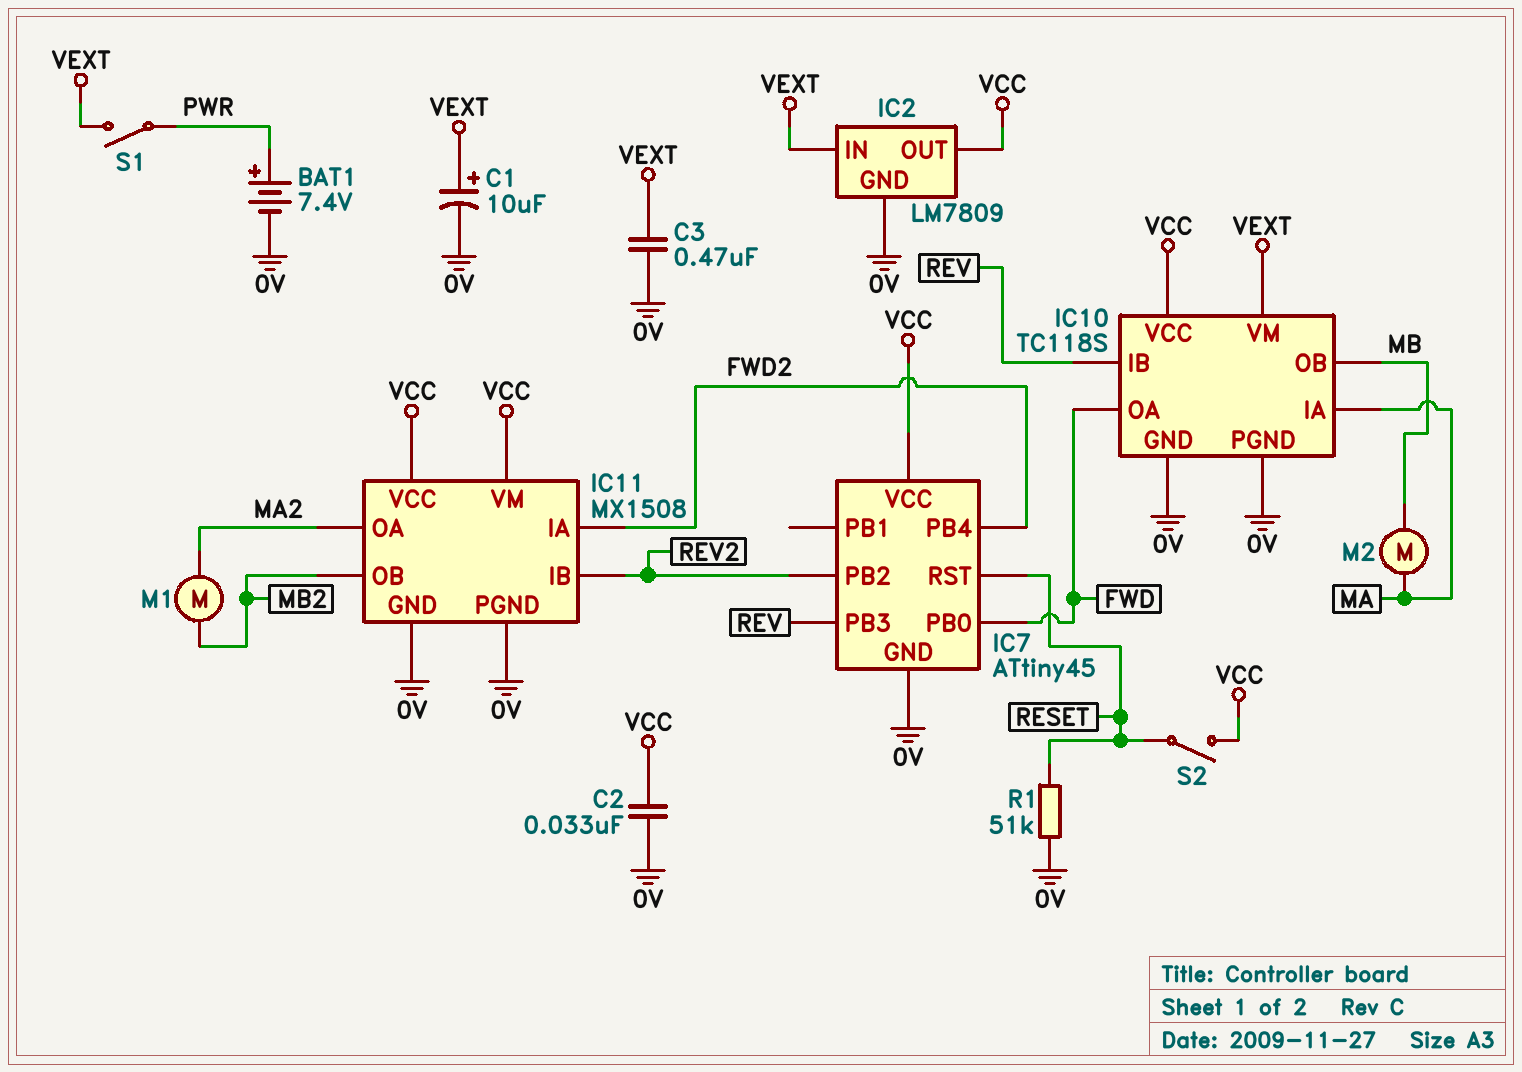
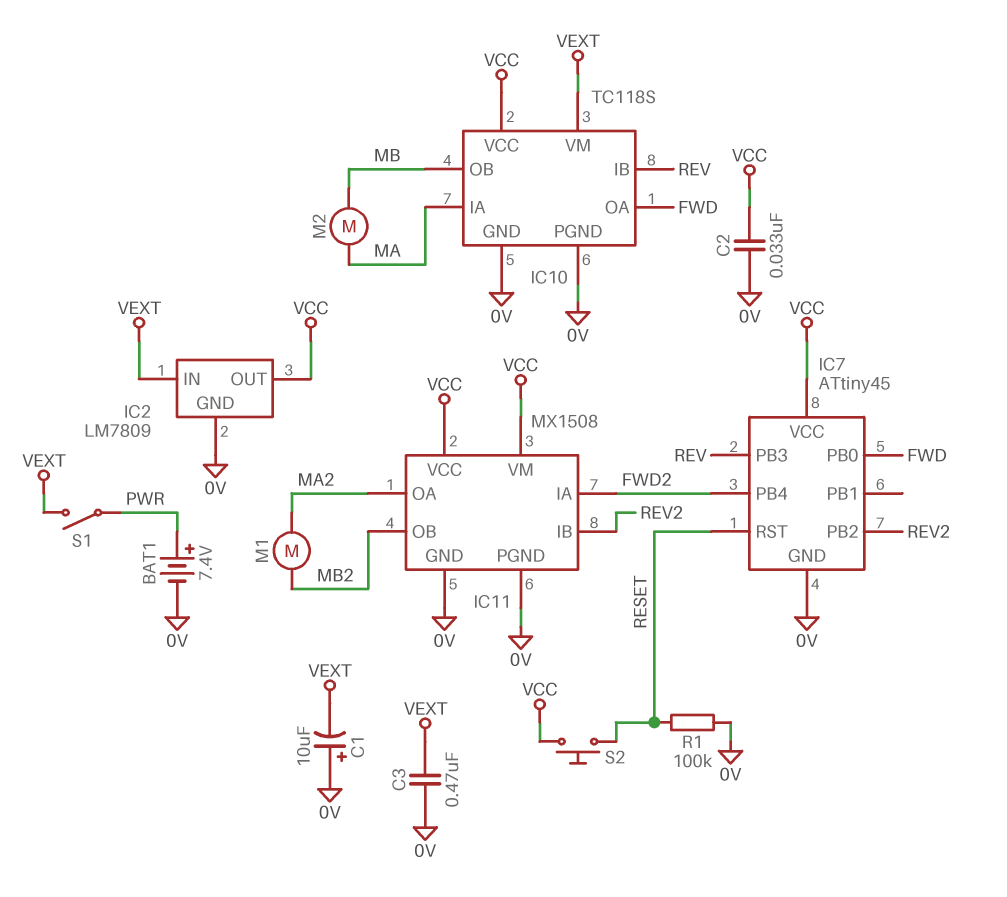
C1: 10uF (plus VEXT, minus 0V) -> 10uF (plus 0V, minus VEXT)
R1: 51k (0V, RESET) -> 100k (0V, RESET)
S2: switch (RESET, VCC) -> button (RESET, VCC)

